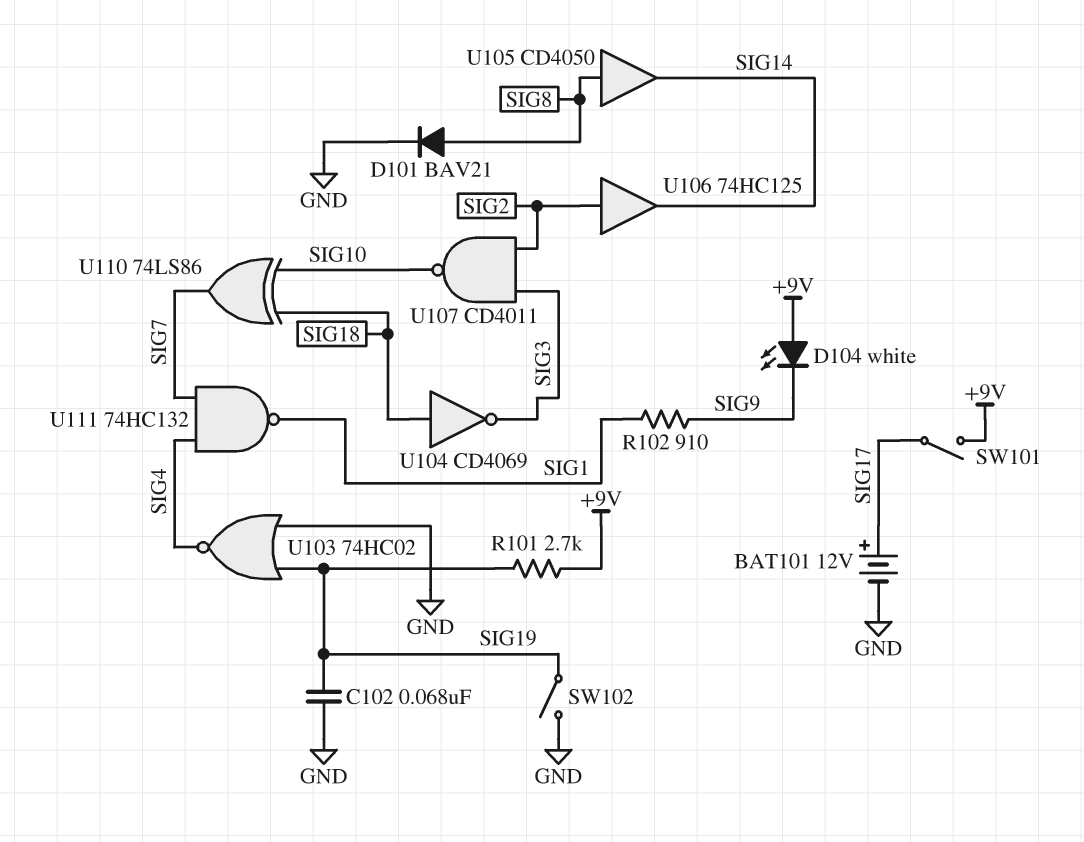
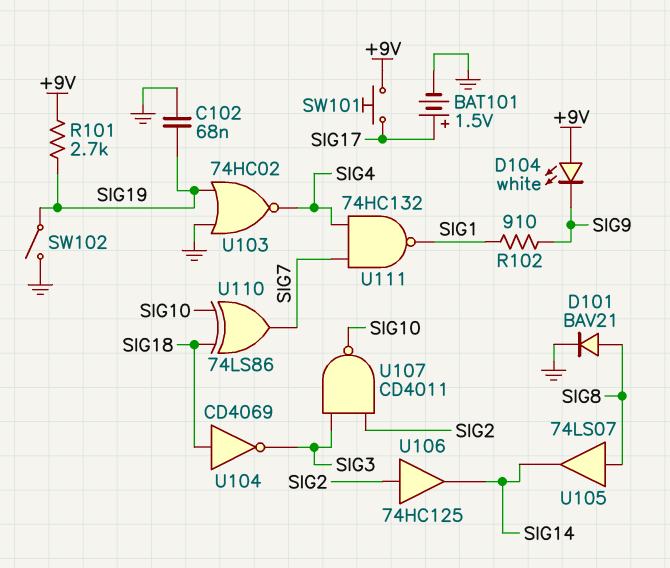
BAT101: 12V (plus SIG17, minus GND) -> 1.5V (plus SIG17, minus GND)
SW101: switch (+9V, SIG17) -> button (+9V, SIG17)
U105: buffer CD4050 (in SIG8, out SIG14) -> buffer 74LS07 (in SIG8, out SIG14)

